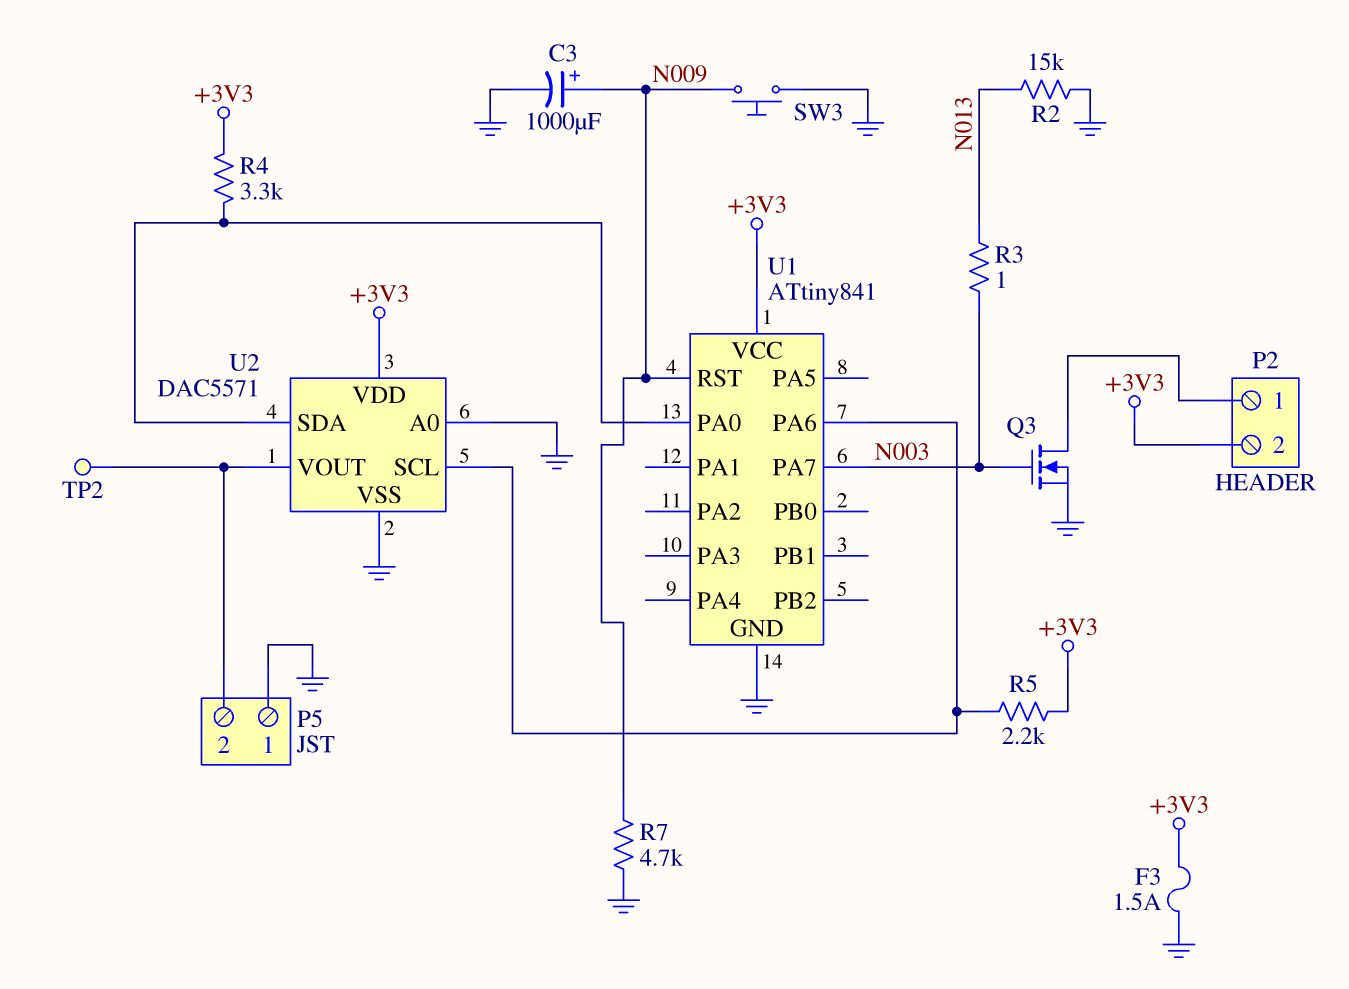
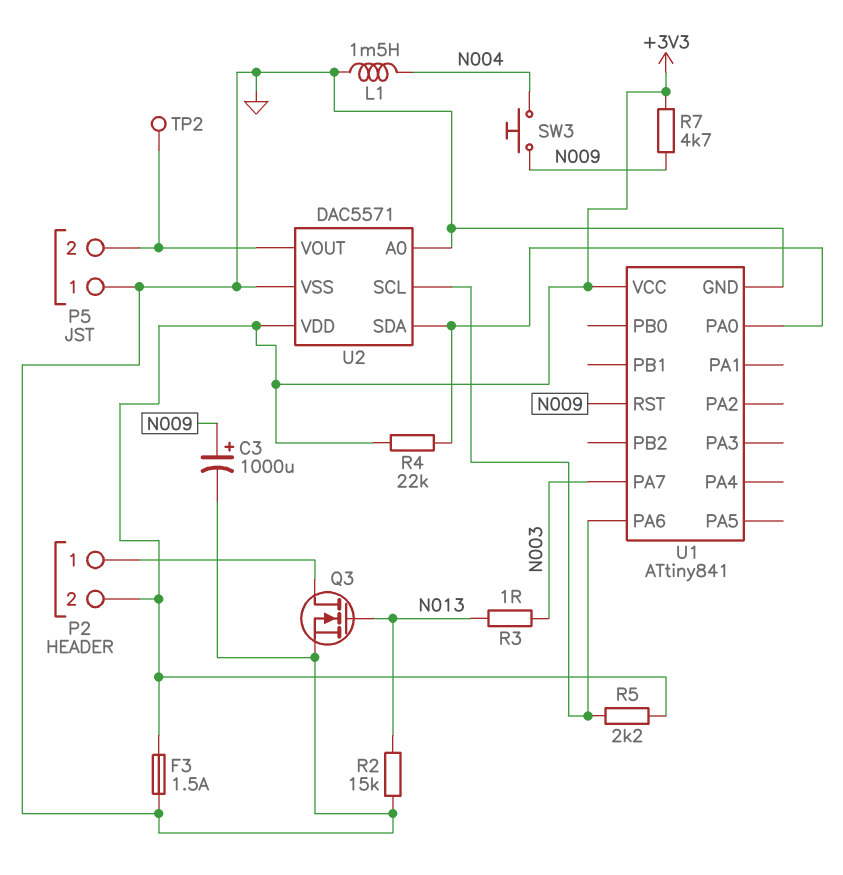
L1: none -> 1.5mH (GND, N004)
Q3: NMOS (G N003, D P2/1, S GND) -> NMOS (G N013, D P2/1, S GND)
R4: 3.3k (+3V3, U1/PA0) -> 22k (+3V3, U1/PA0)
R7: 4.7k (GND, N009) -> 4.7k (+3V3, N009)
SW3: button (GND, N009) -> button (N004, N009)

